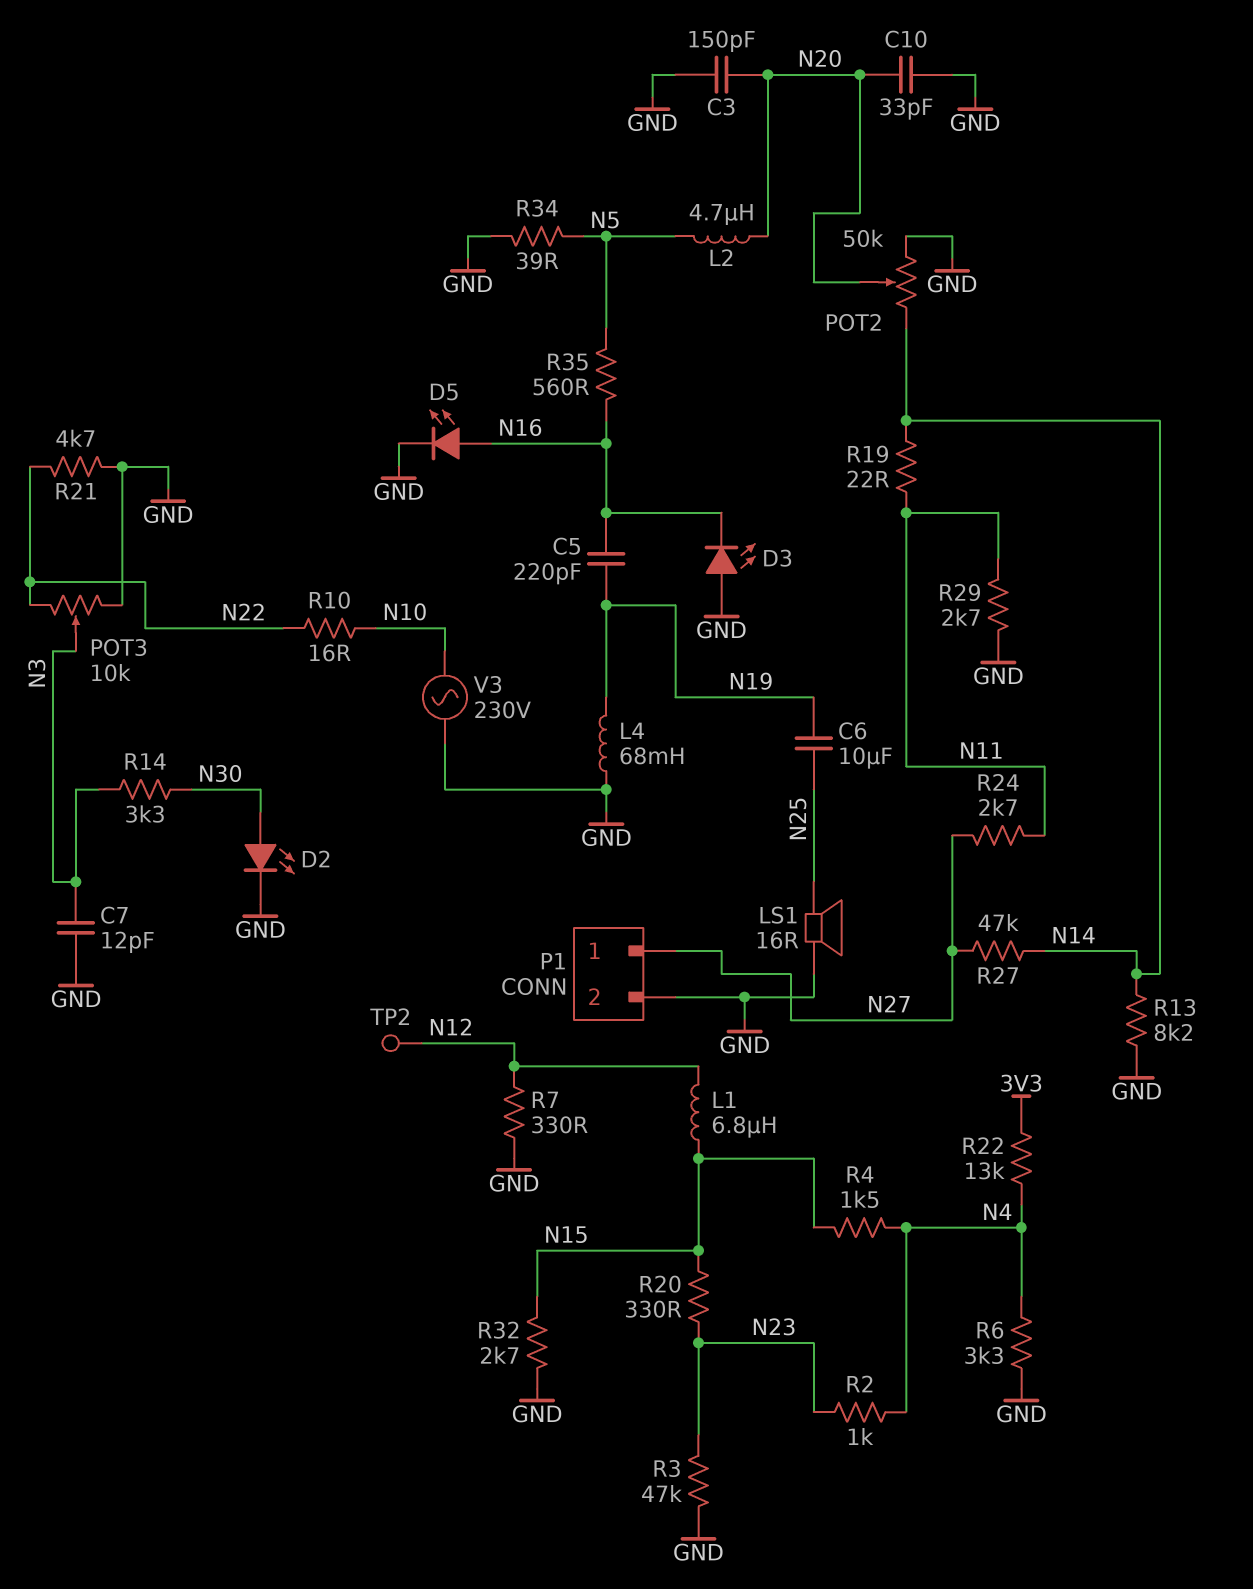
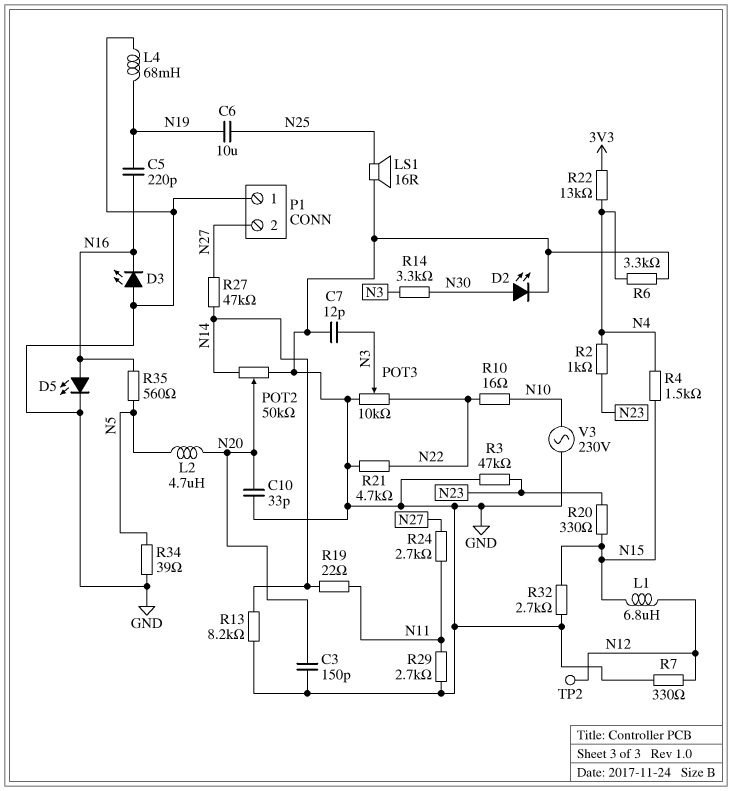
P1 pin 1: N27 -> GND
P1 pin 2: GND -> N27

